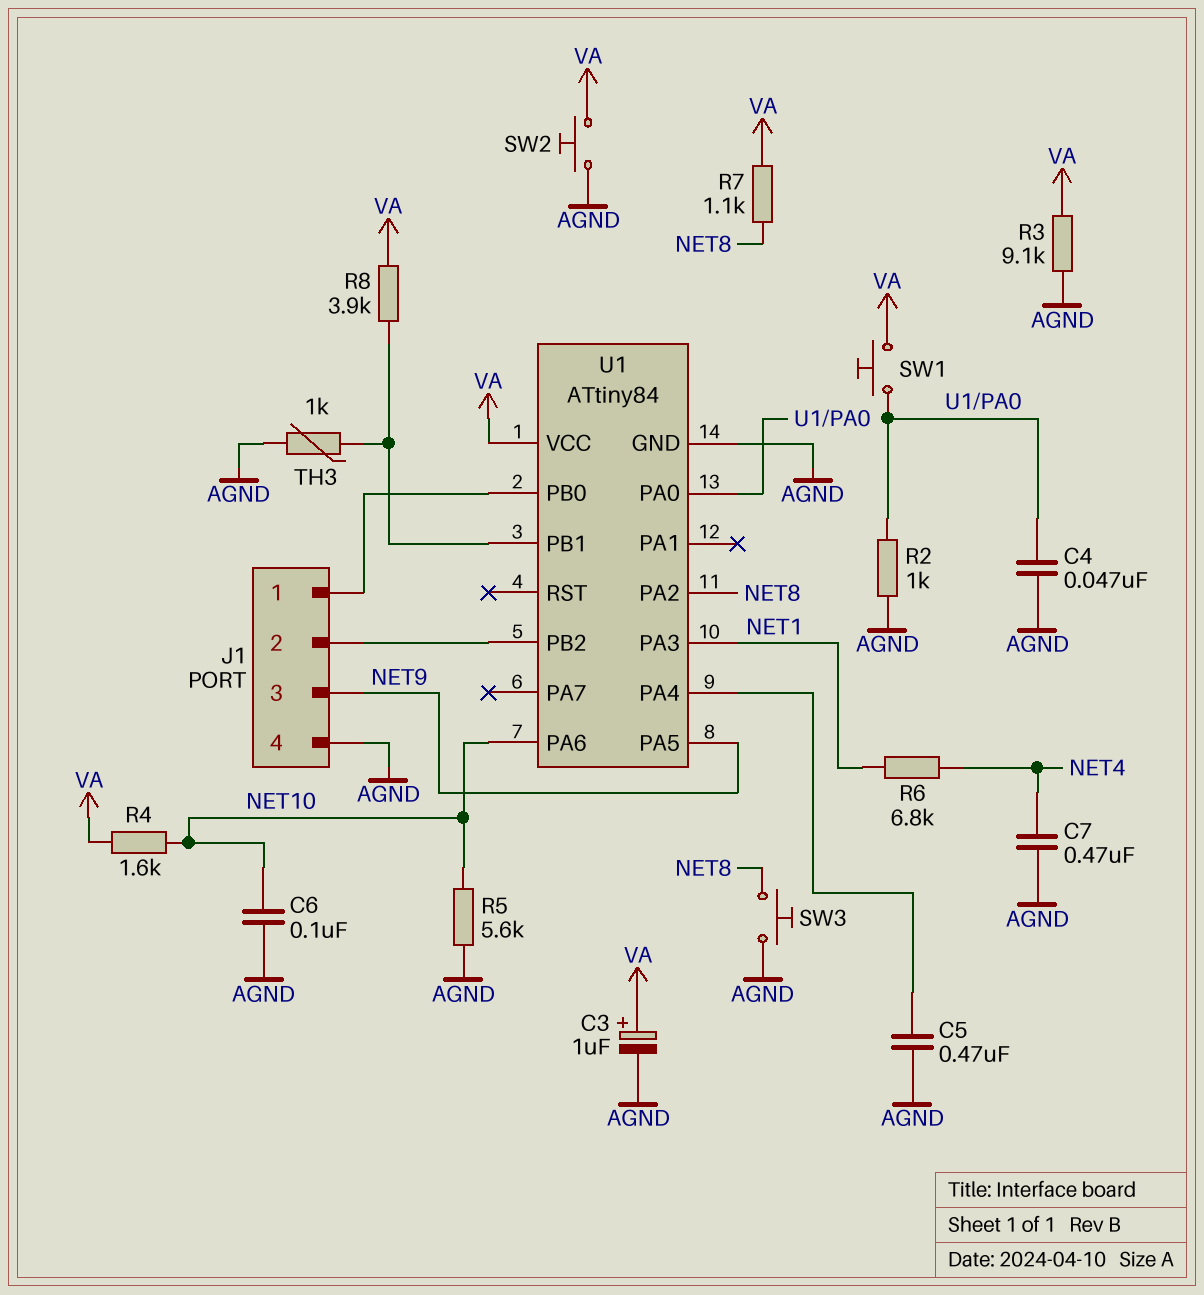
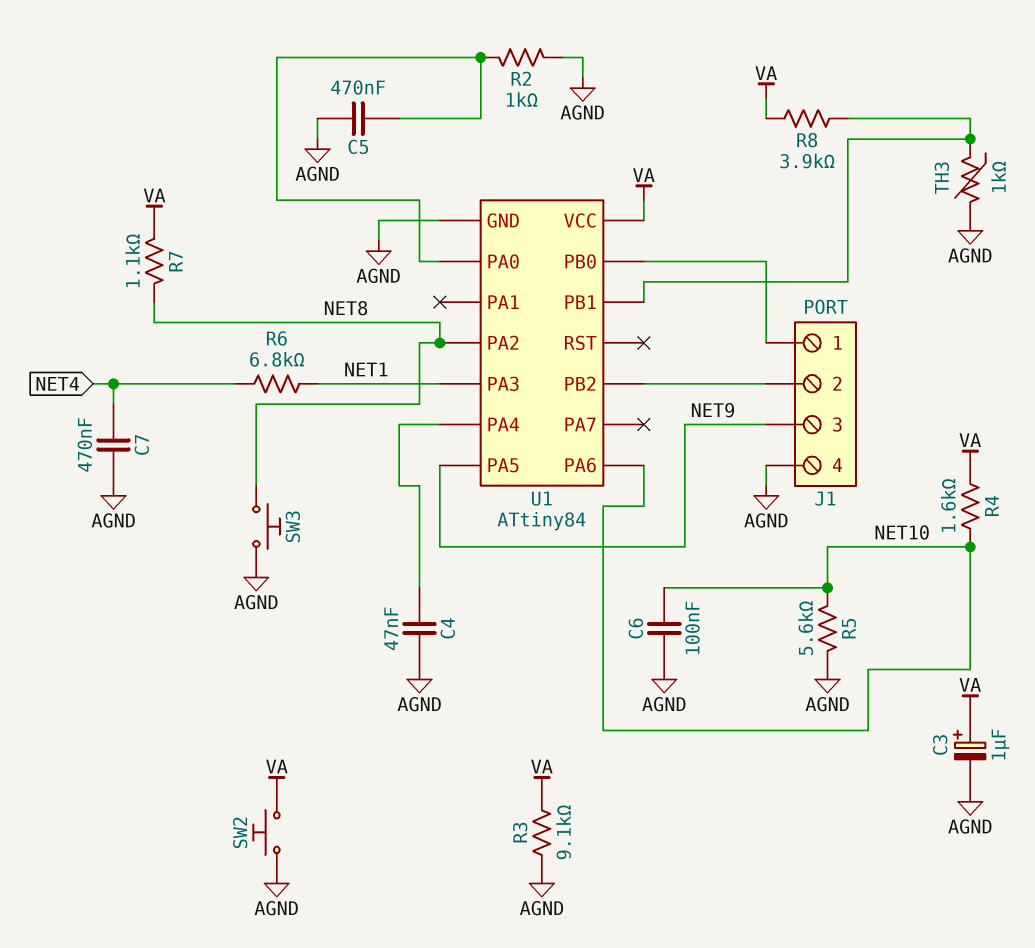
C4: 47nF (AGND, U1/PA0) -> 47nF (AGND, U1/PA4)
C5: 470nF (AGND, U1/PA4) -> 470nF (AGND, U1/PA0)
SW1: button (U1/PA0, VA) -> none

